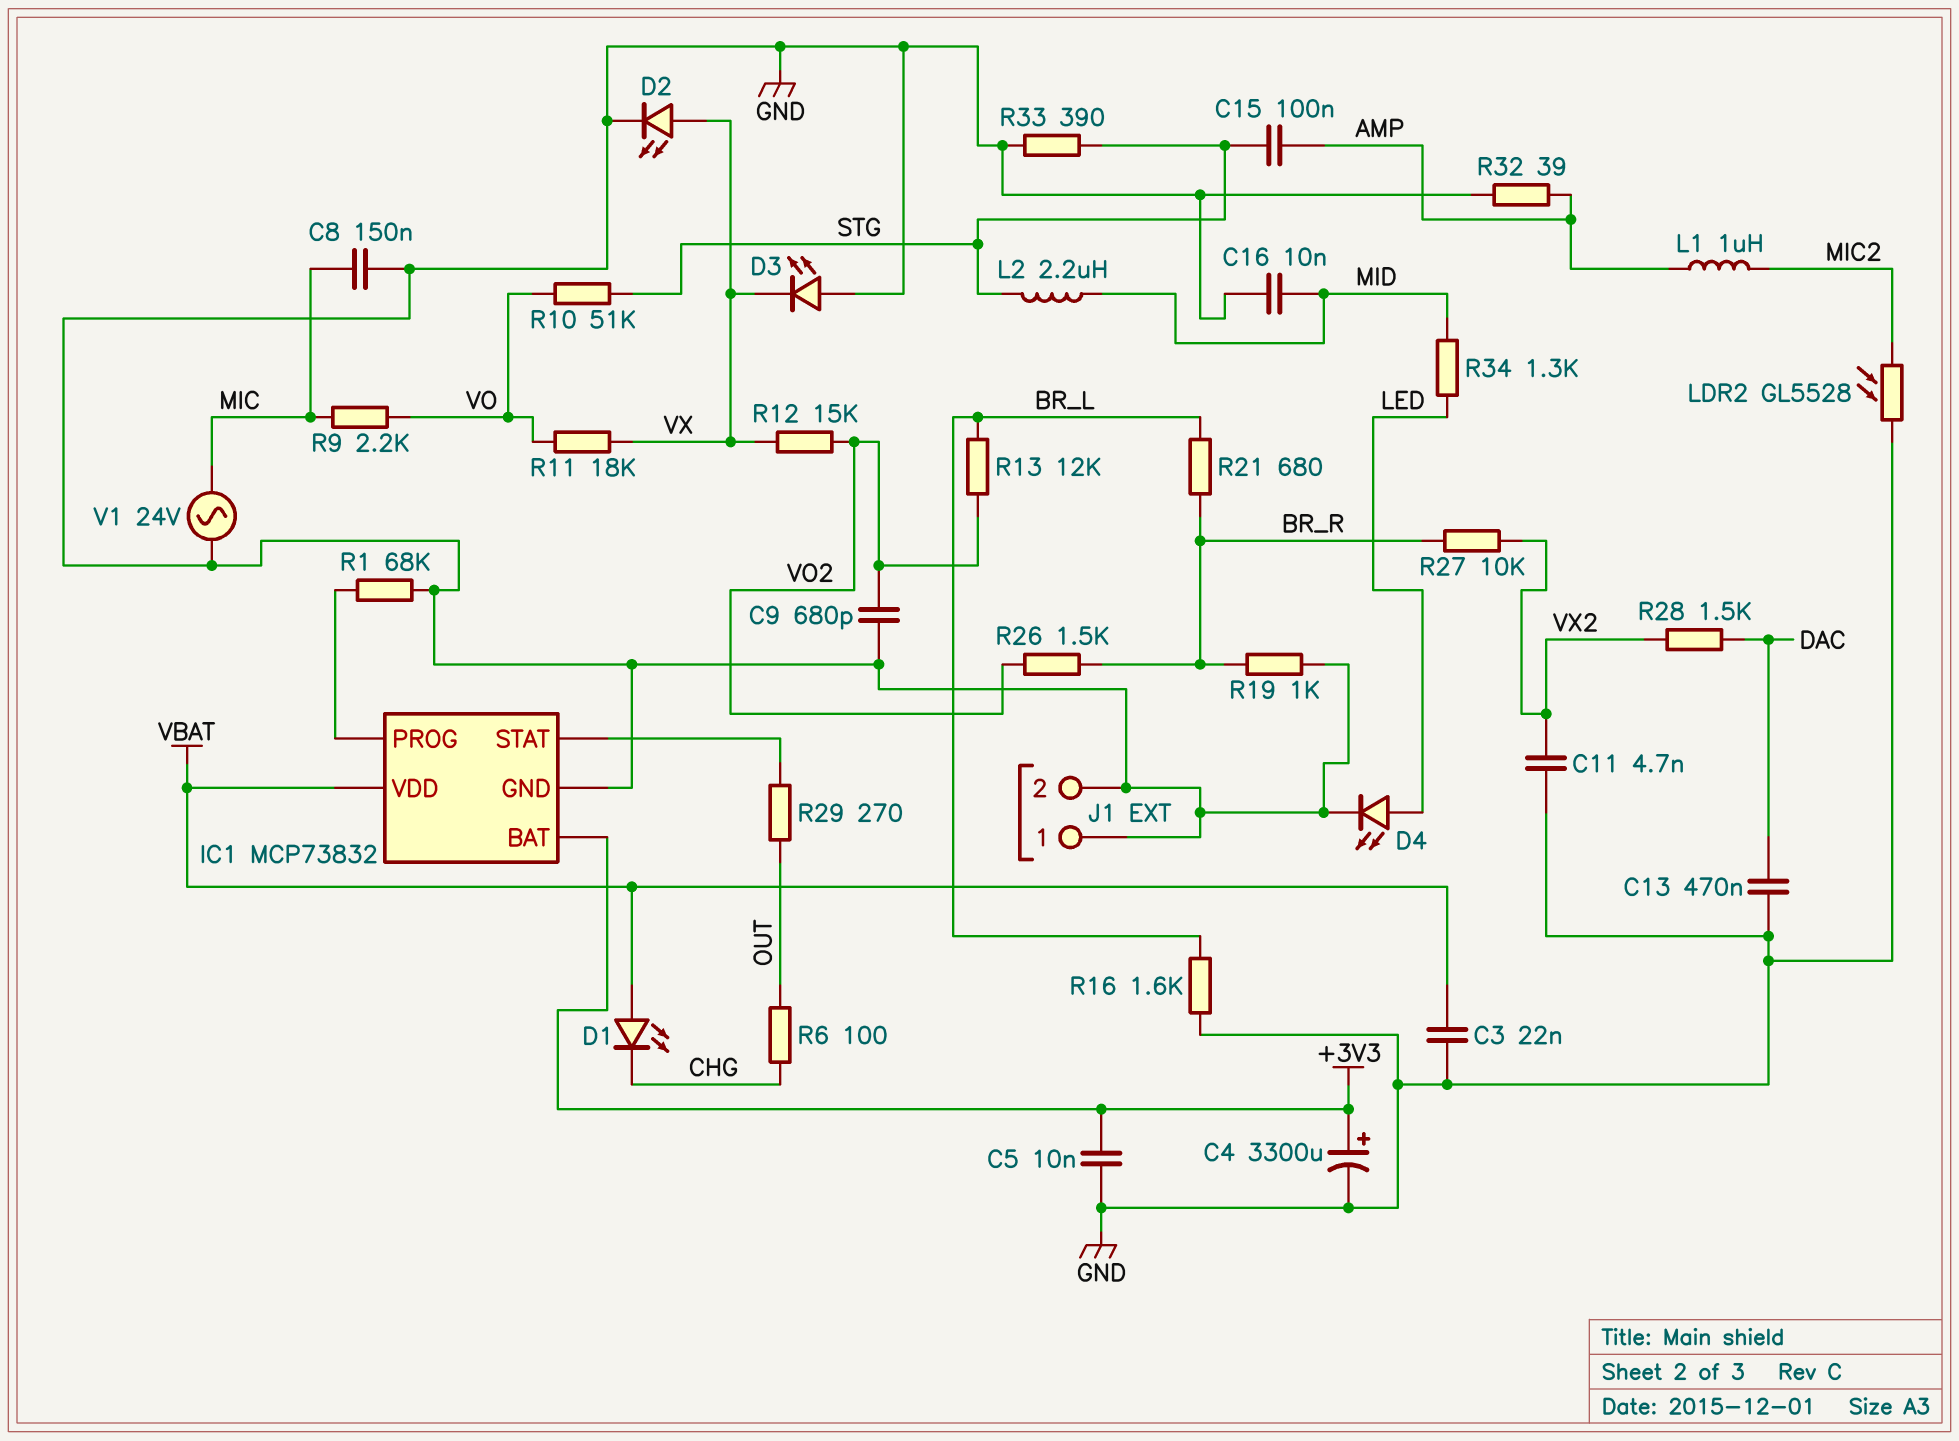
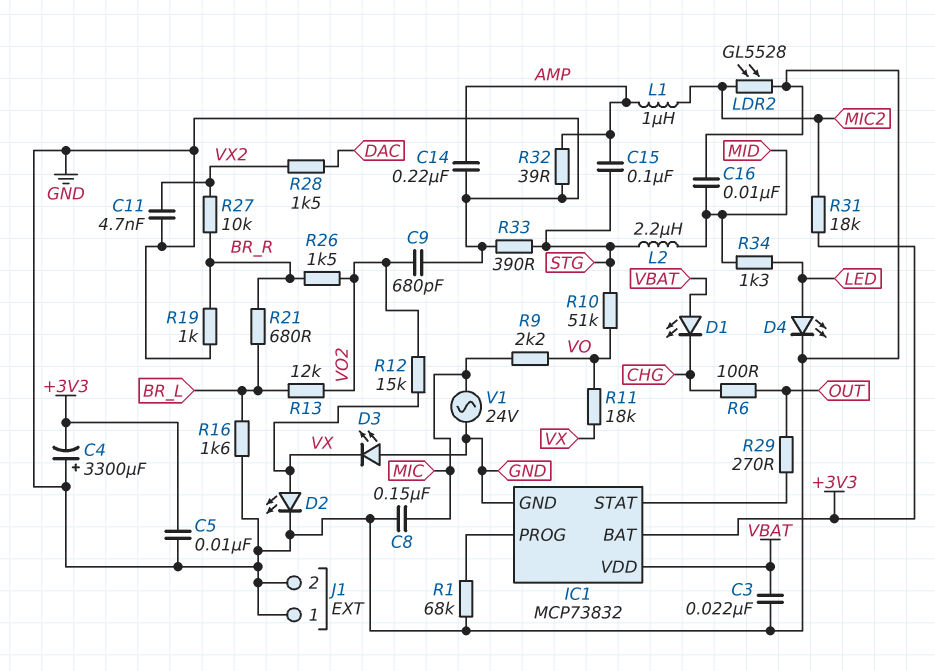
C4: 3300uF (plus +3V3, minus GND) -> 3300uF (plus GND, minus +3V3)
C13: 470nF (DAC, GND) -> none
C14: none -> 220nF (AMP, GND)
R31: none -> 18k (+3V3, MIC2)

